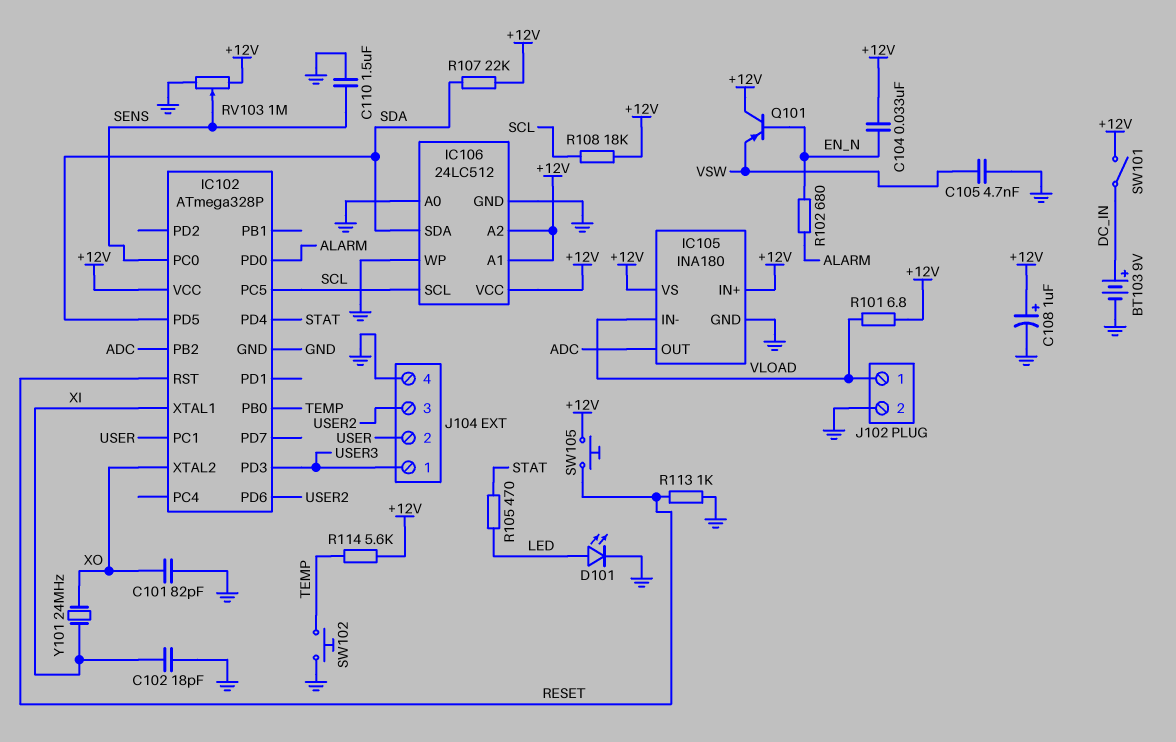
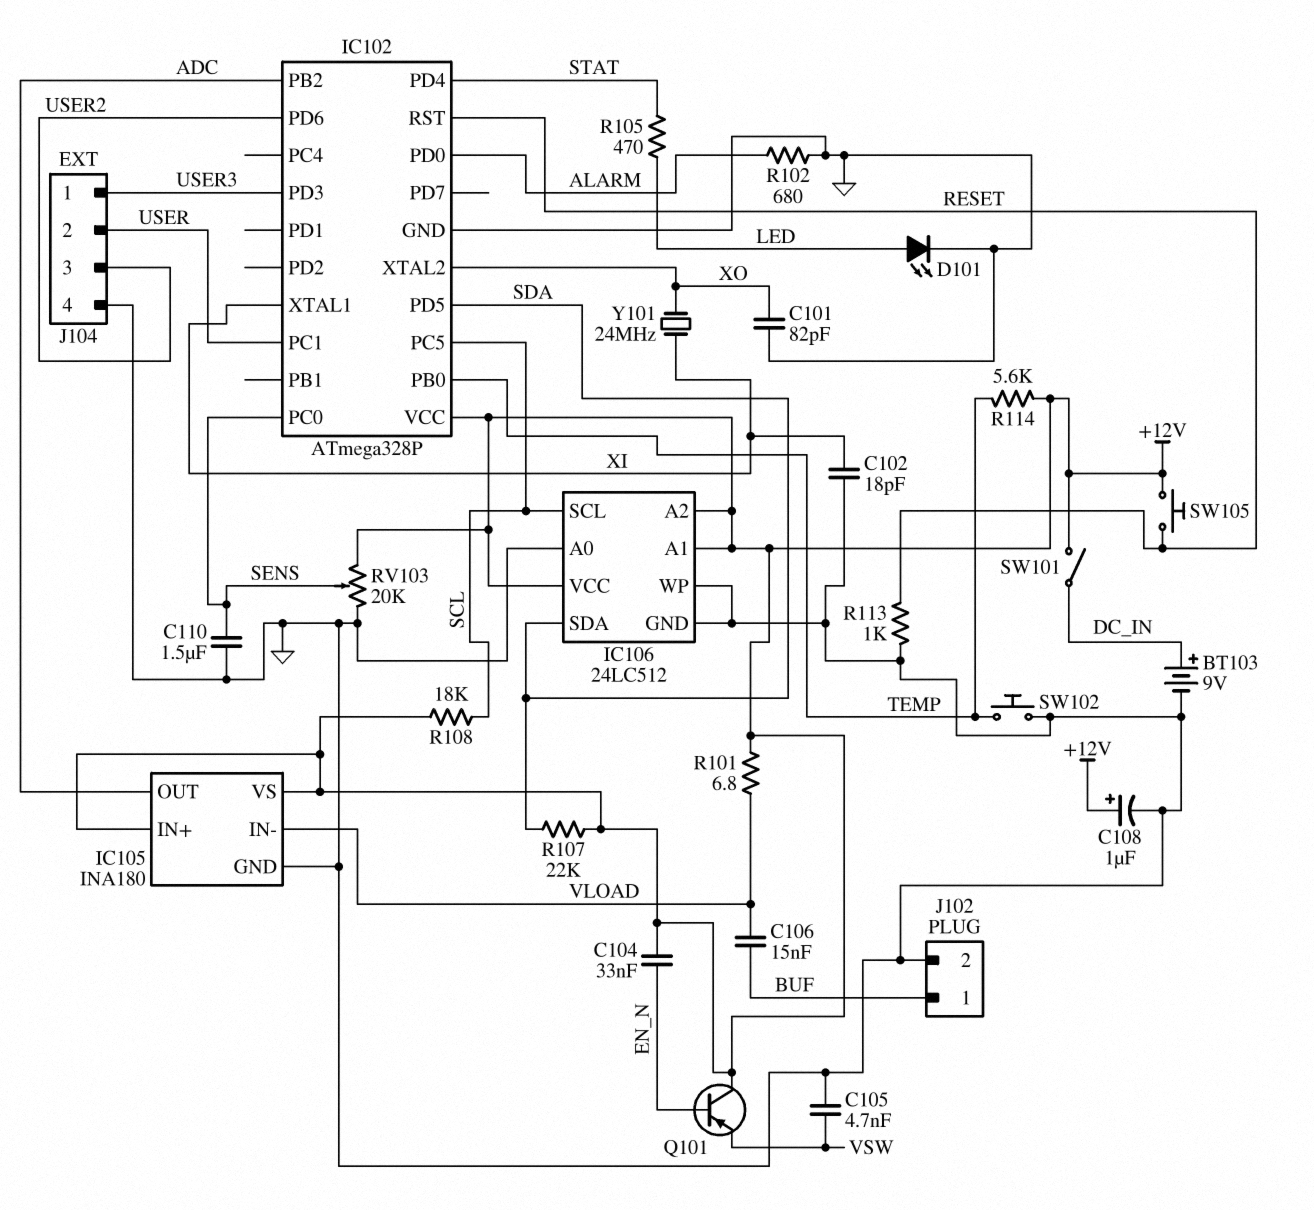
C106: none -> 15nF (BUF, VLOAD)
J102 pin 1: VLOAD -> BUF
R102: 680 (ALARM, EN_N) -> 680 (ALARM, GND)
RV103: 1M (+12V, GND, wiper SENS) -> 20k (+12V, GND, wiper SENS)

